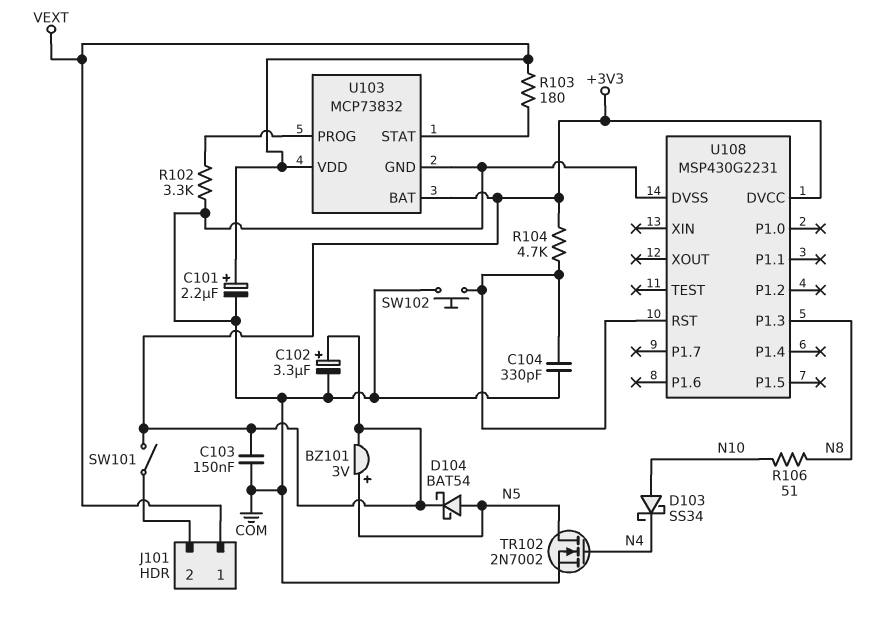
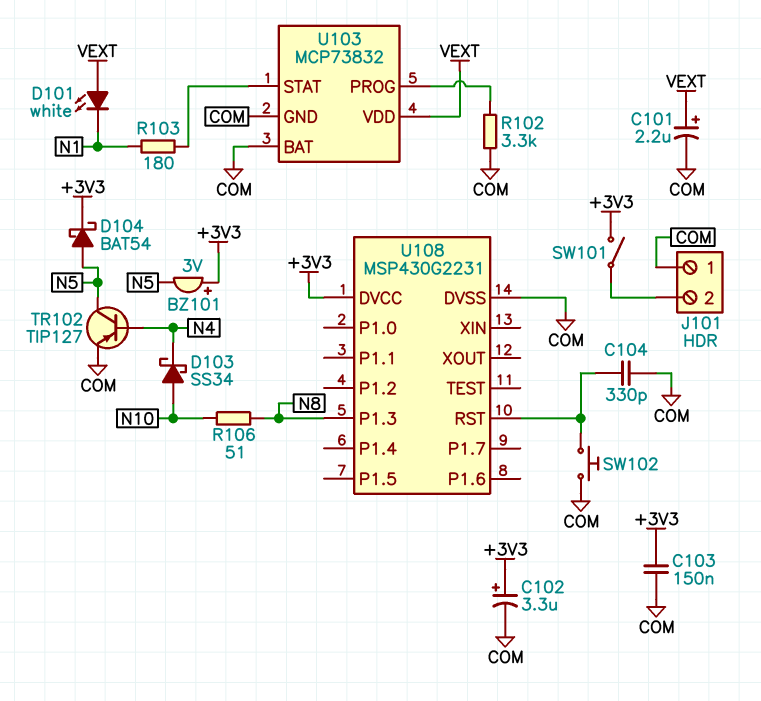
BZ101: buzzer 3V (plus N5, minus +3V3) -> buzzer 3V (plus +3V3, minus N5)
D101: none -> LED white (A VEXT, K N1)
J101 pin 1: VEXT -> COM
R103: 180 (U103/STAT, VEXT) -> 180 (N1, U103/STAT)
R104: 4.7k (+3V3, U108/RST) -> none
TR102: NMOS 2N7002 (G N4, D N5, S COM) -> PNP TIP127 (B N4, C N5, E COM)
U103 pin BAT: +3V3 -> COM

